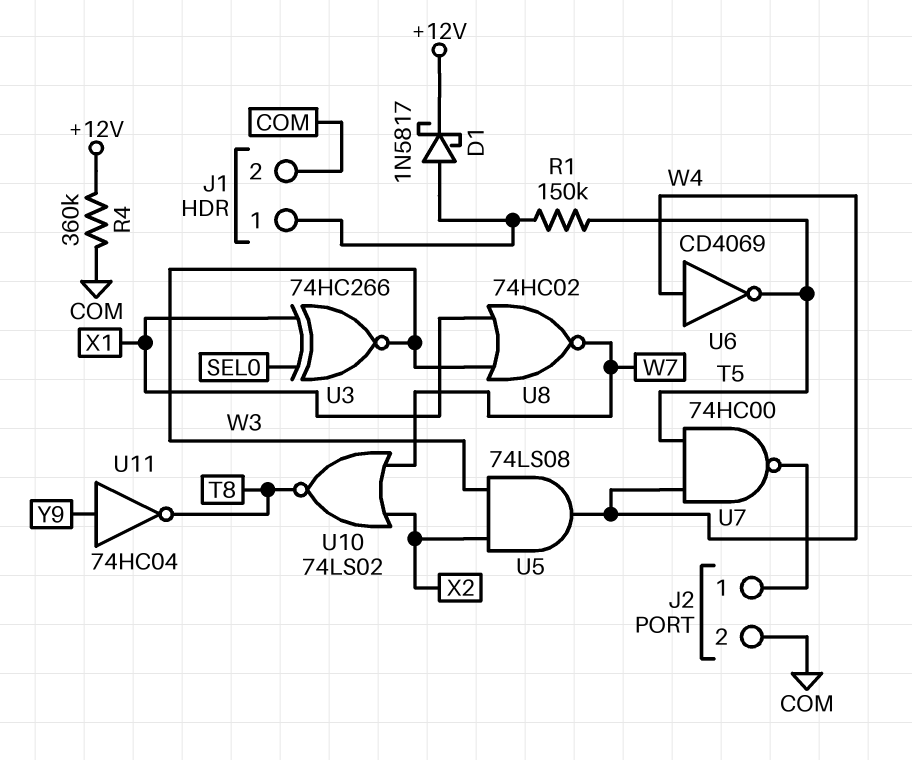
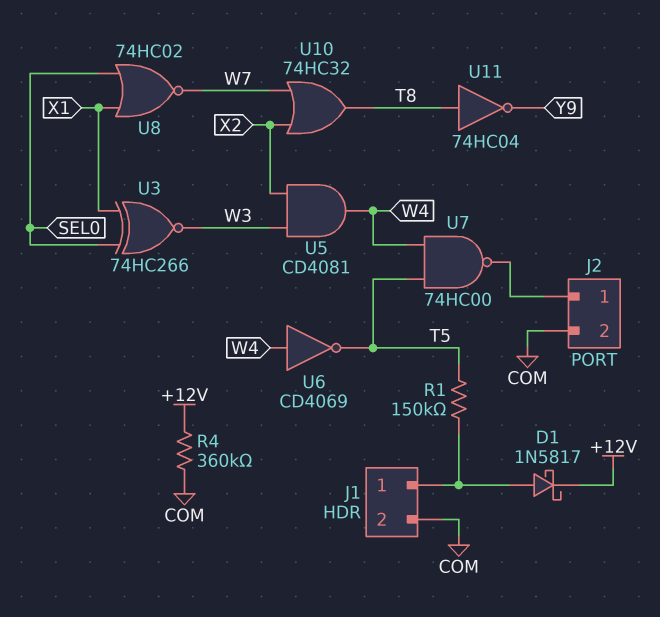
U5: AND 74LS08 (in W3, in X2, out W4) -> AND CD4081 (in W3, in X2, out W4)
U8: NOR 74HC02 (in W3, in X1, out W7) -> NOR 74HC02 (in SEL0, in X1, out W7)
U10: NOR 74LS02 (in W7, in X2, out T8) -> OR 74HC32 (in W7, in X2, out T8)
U11: NOT 74HC04 (in Y9, out T8) -> NOT 74HC04 (in T8, out Y9)

